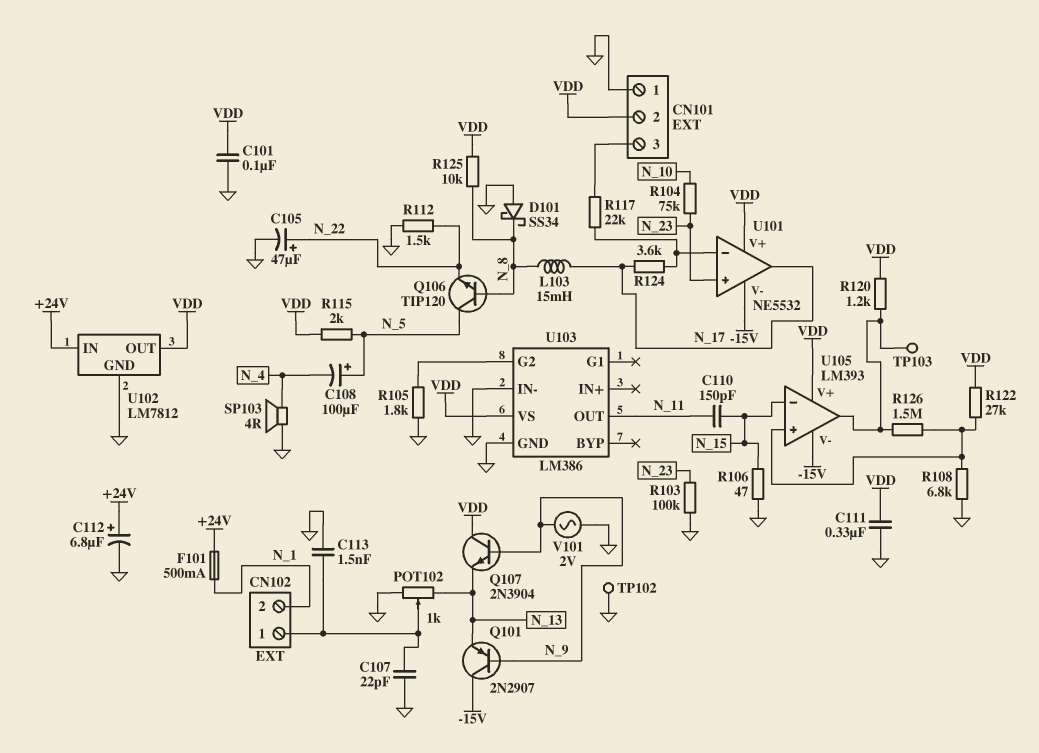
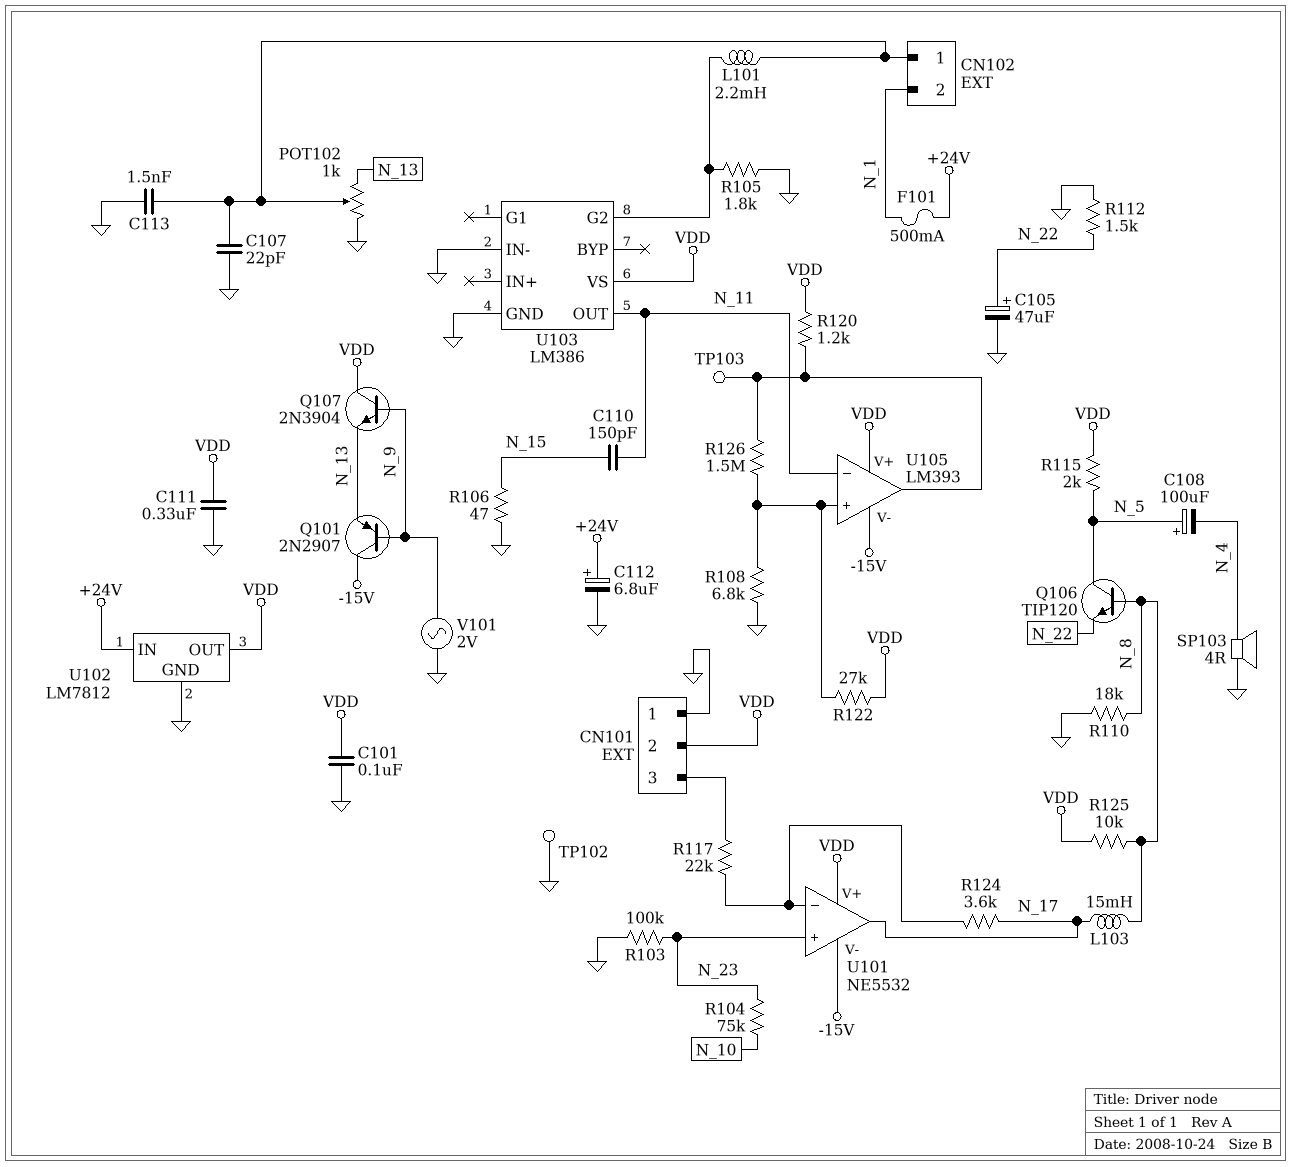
D101: schottky SS34 (A GND, K N_8) -> none
L101: none -> 2.2mH (CN102/1, U103/G2)
R110: none -> 18k (GND, N_8)
U105 pin in-: N_15 -> N_11

